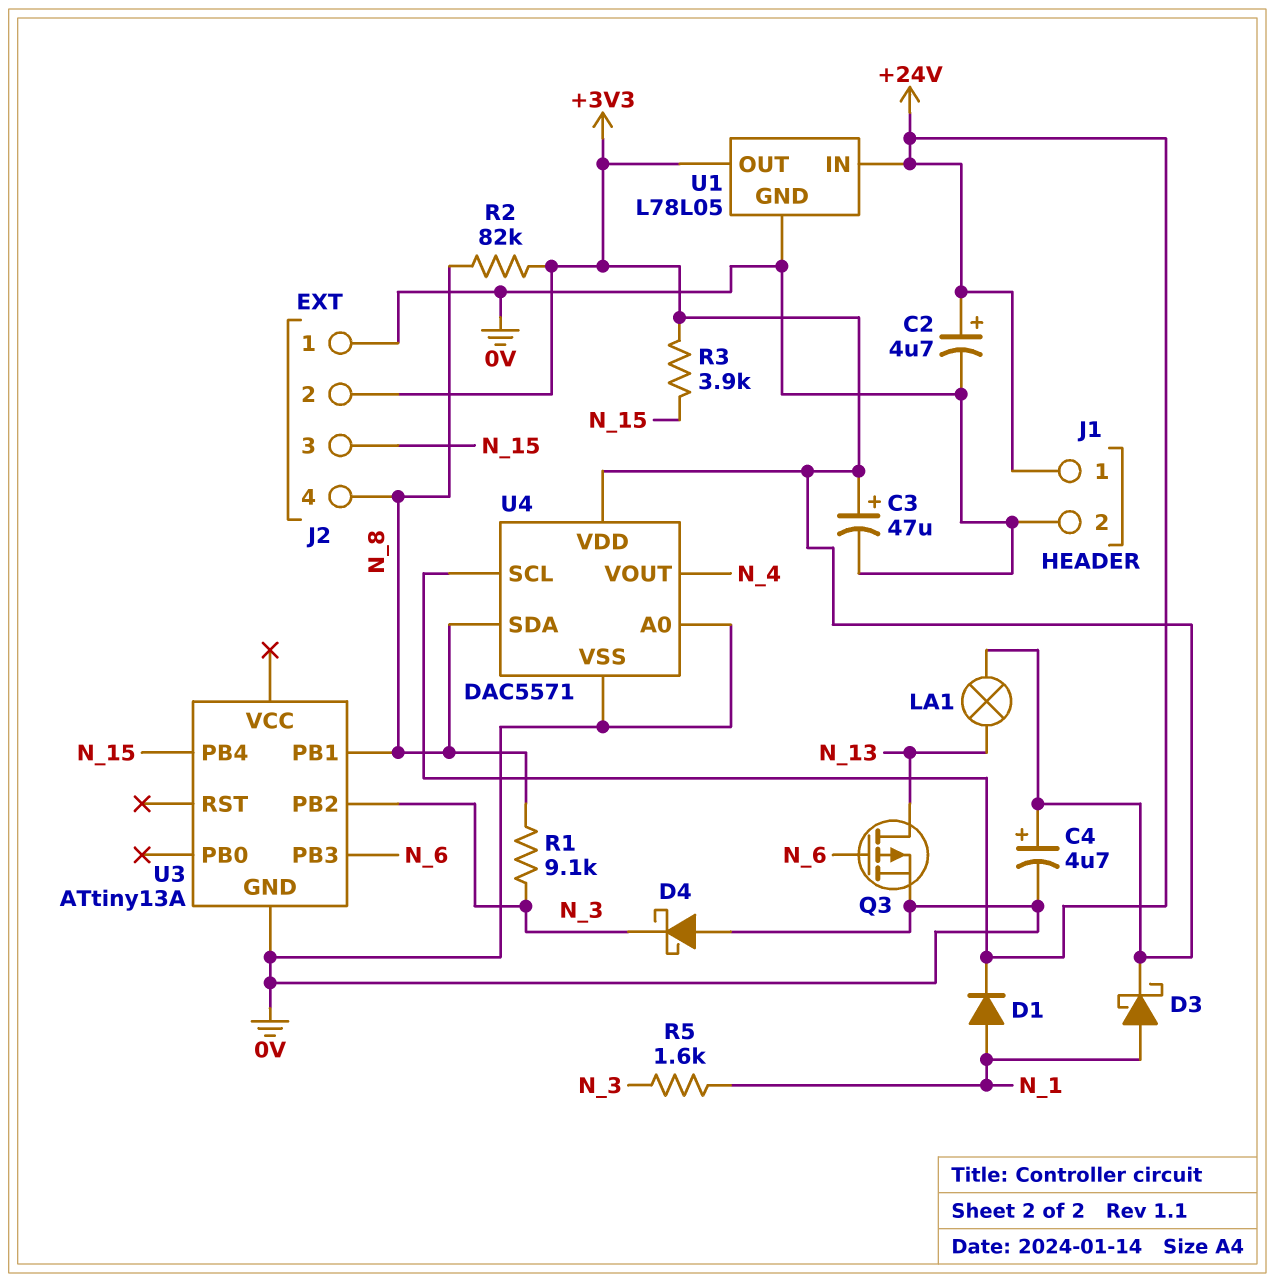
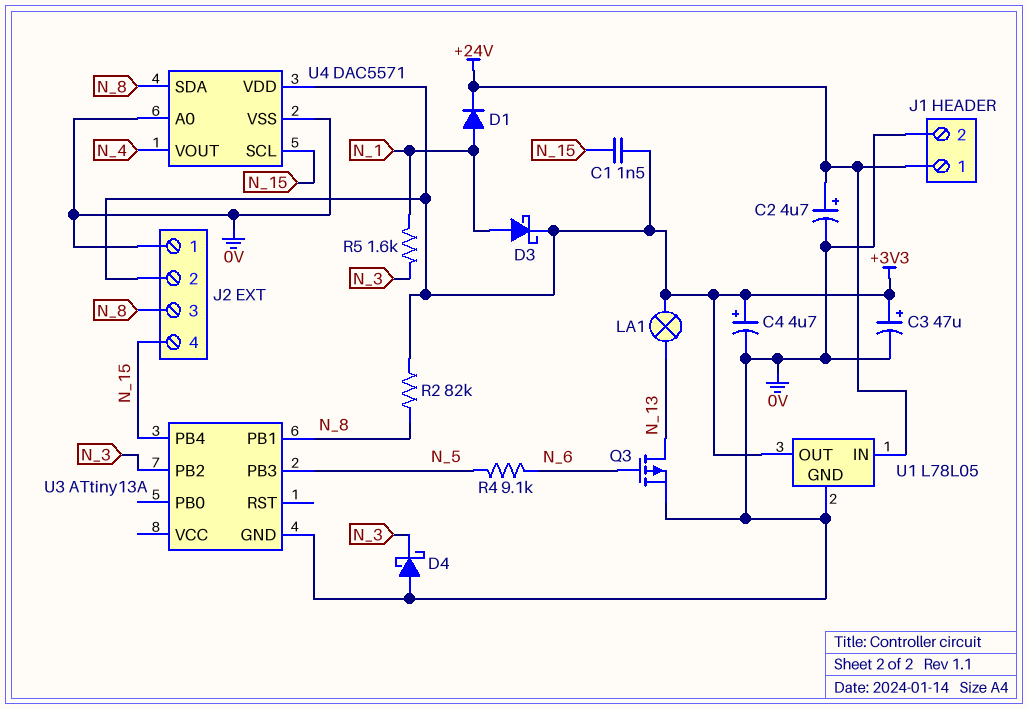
C1: none -> 1.5nF (+3V3, N_15)
J2 pin 3: N_15 -> N_8
J2 pin 4: N_8 -> N_15
R1: 9.1k (N_3, N_8) -> none
R3: 3.9k (+3V3, N_15) -> none
R4: none -> 9.1k (N_5, N_6)
U3 pin PB3: N_6 -> N_5
U4 pin SCL: +24V -> N_15

